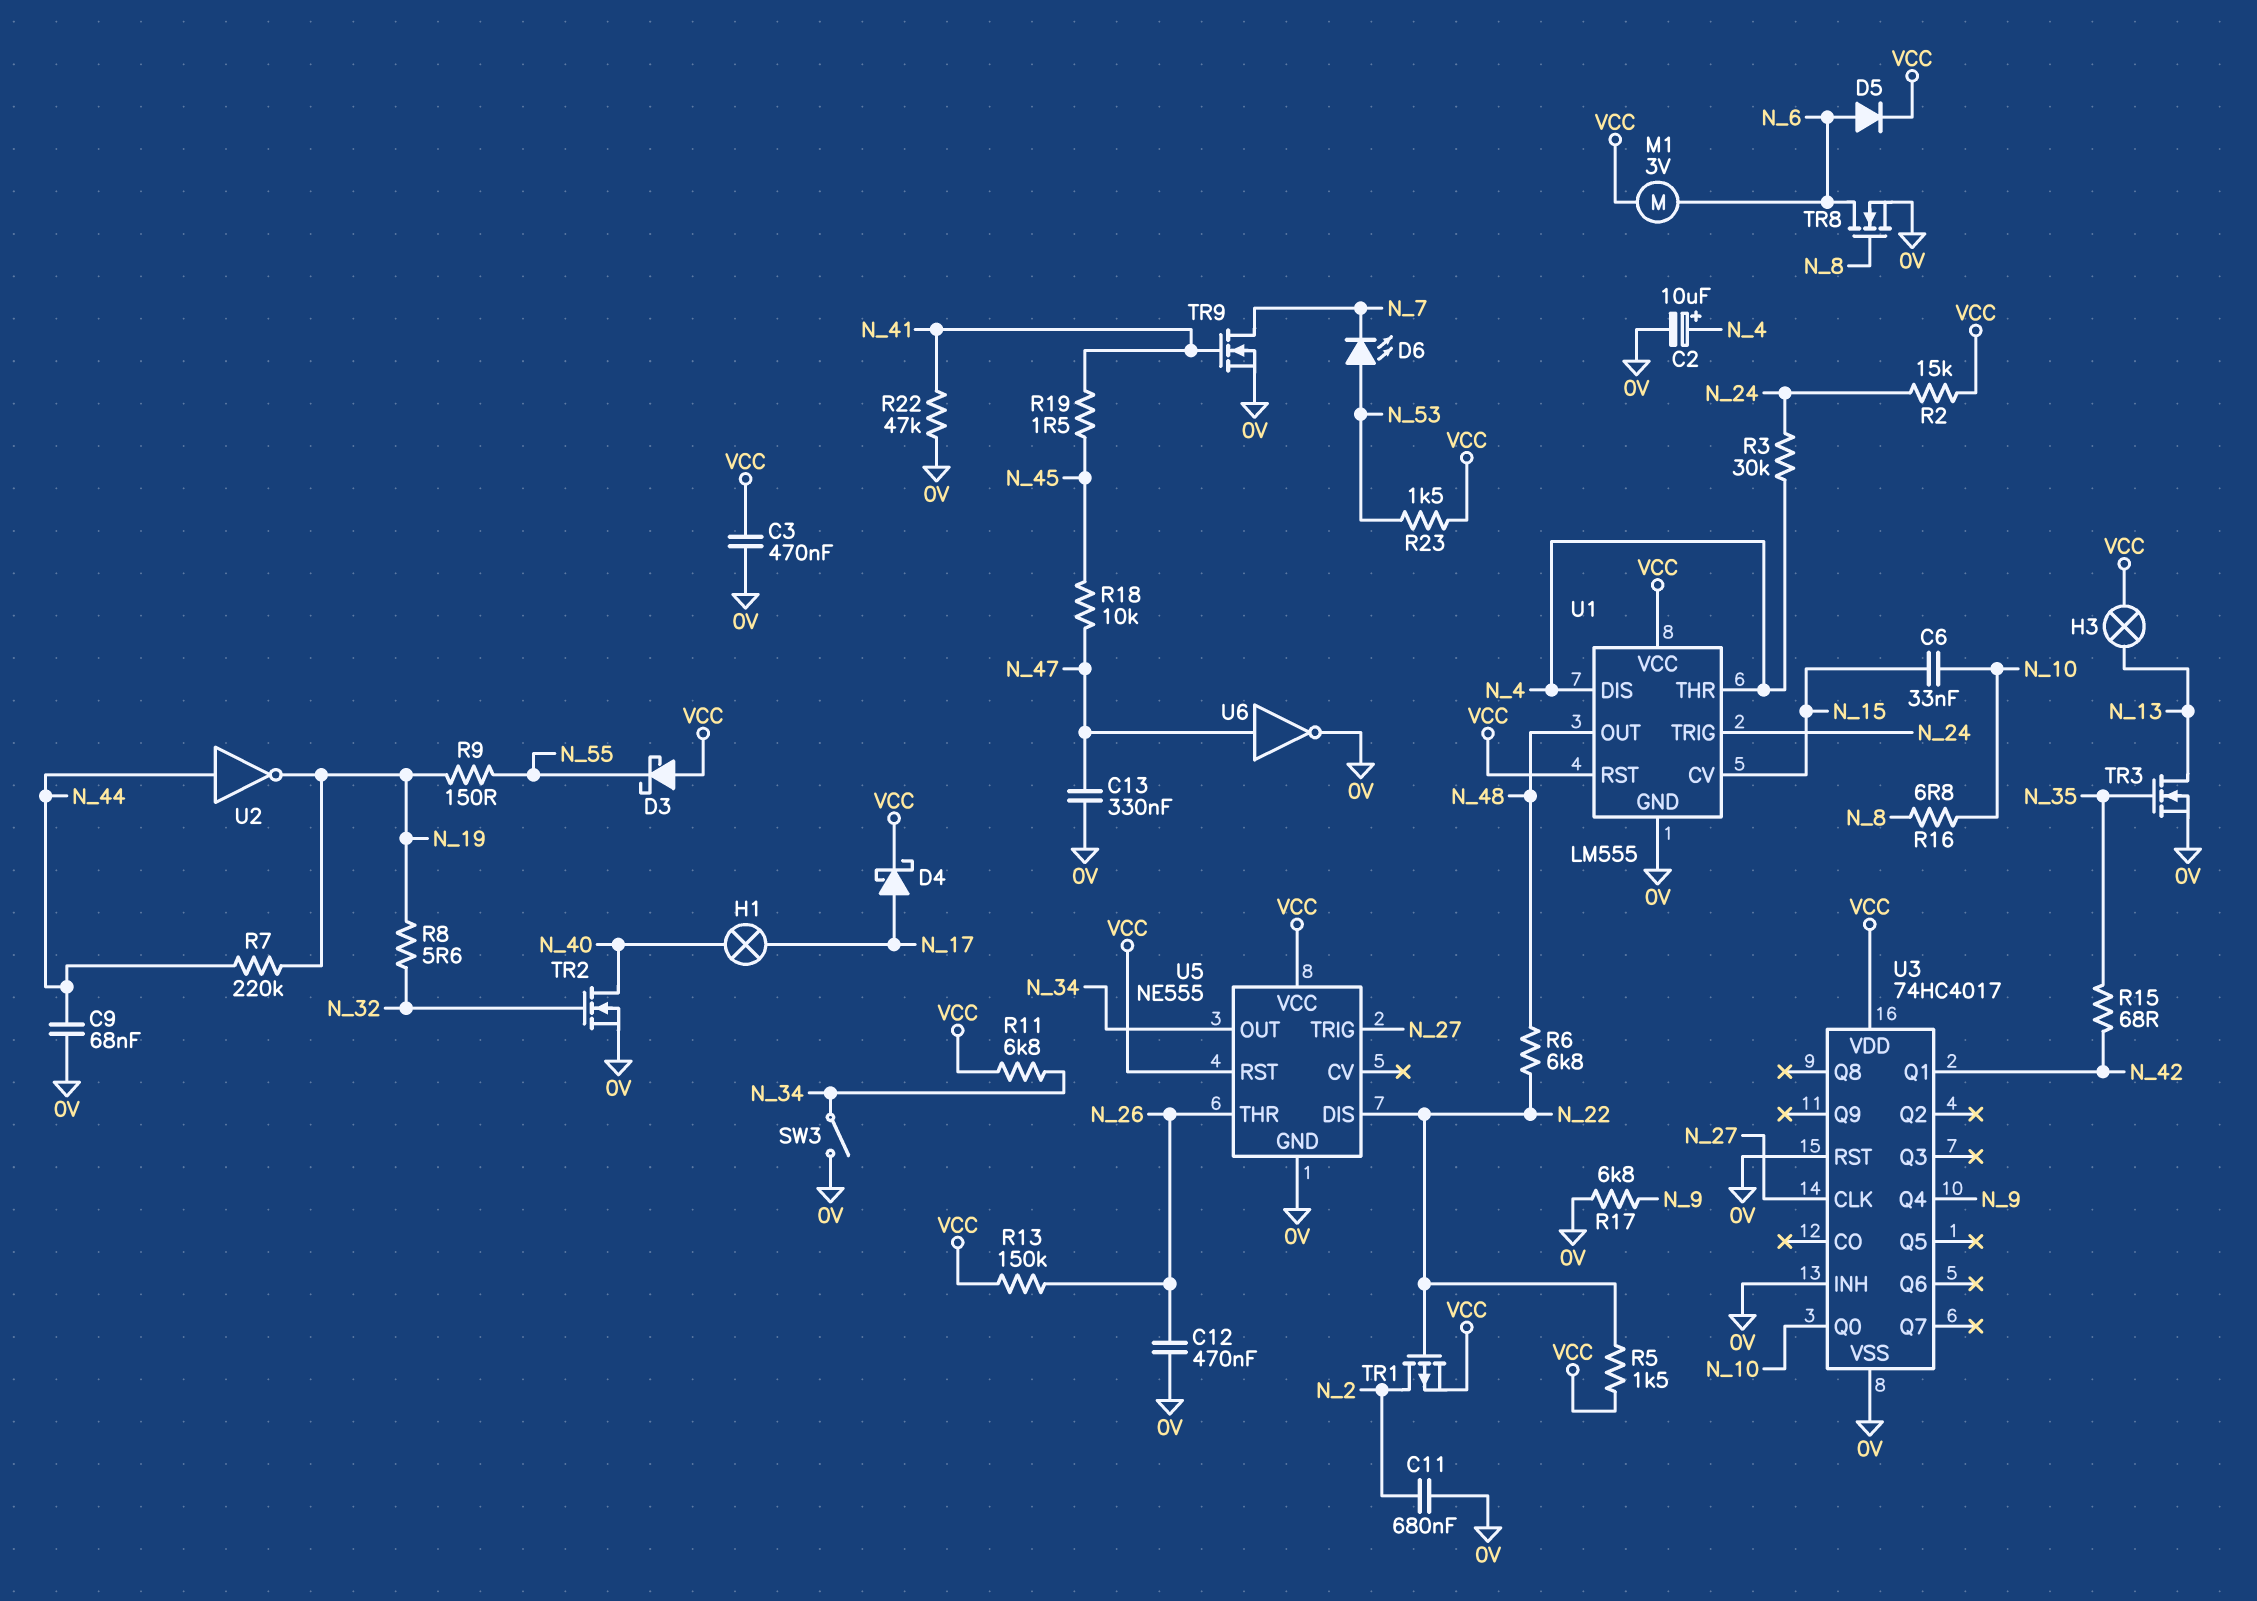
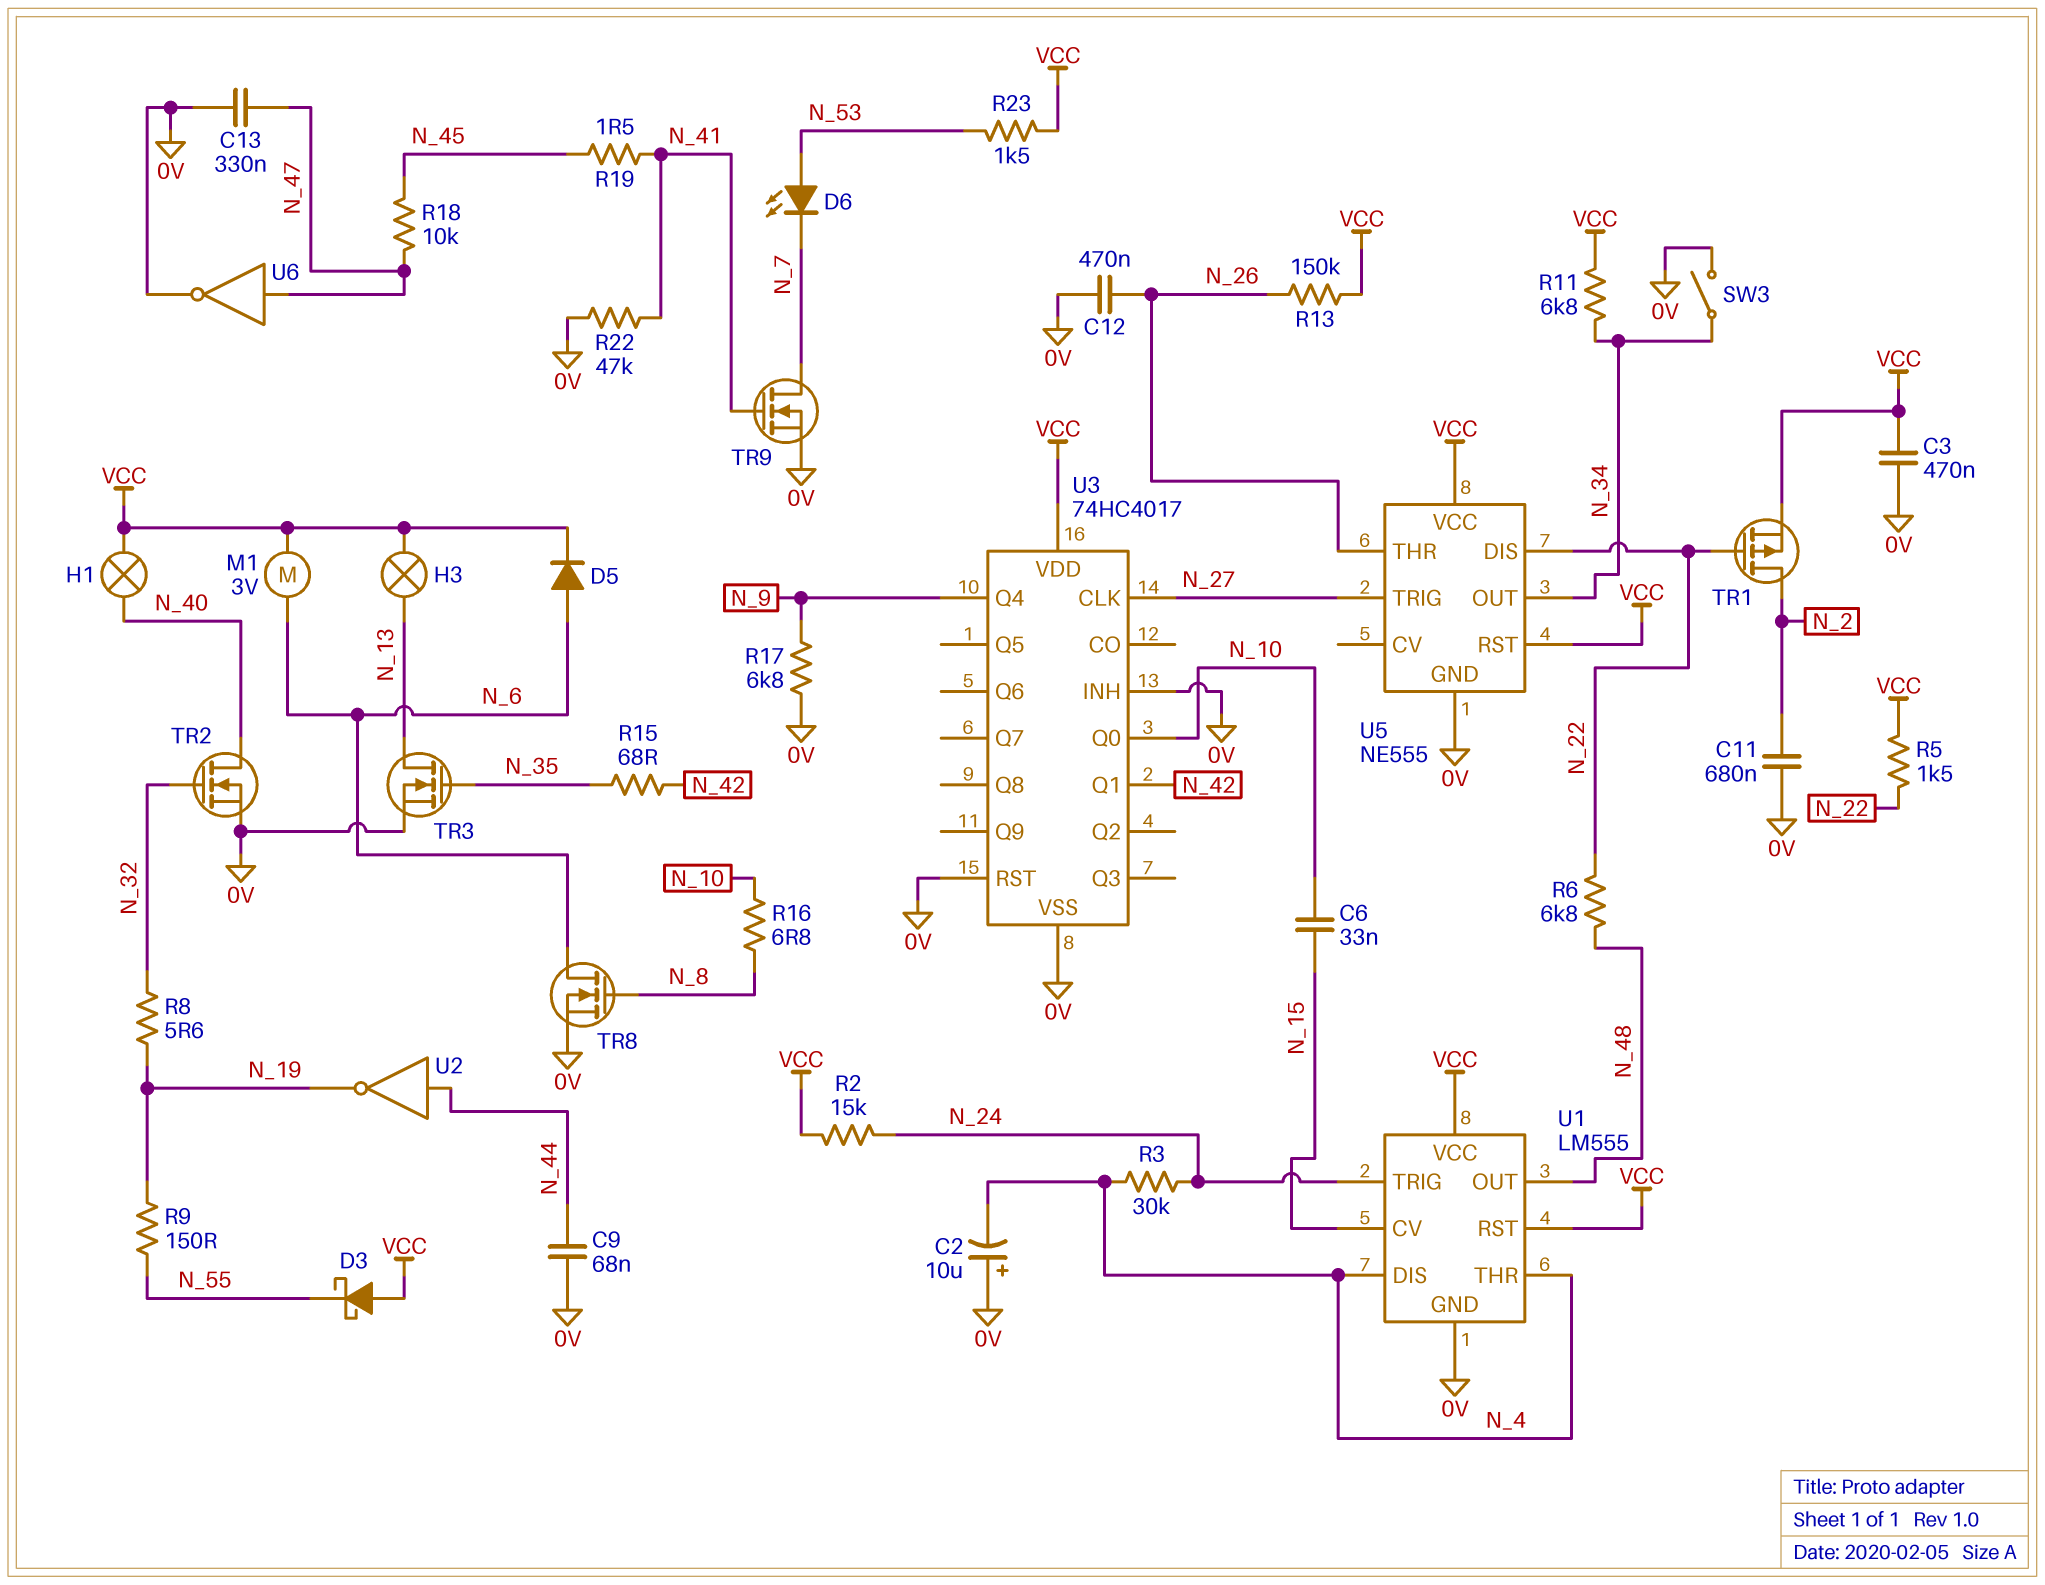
C2: 10uF (plus N_4, minus 0V) -> 10uF (plus 0V, minus N_4)
D4: schottky (A N_17, K VCC) -> none
H1: lamp (N_17, N_40) -> lamp (N_40, VCC)
R7: 220k (N_19, N_44) -> none

